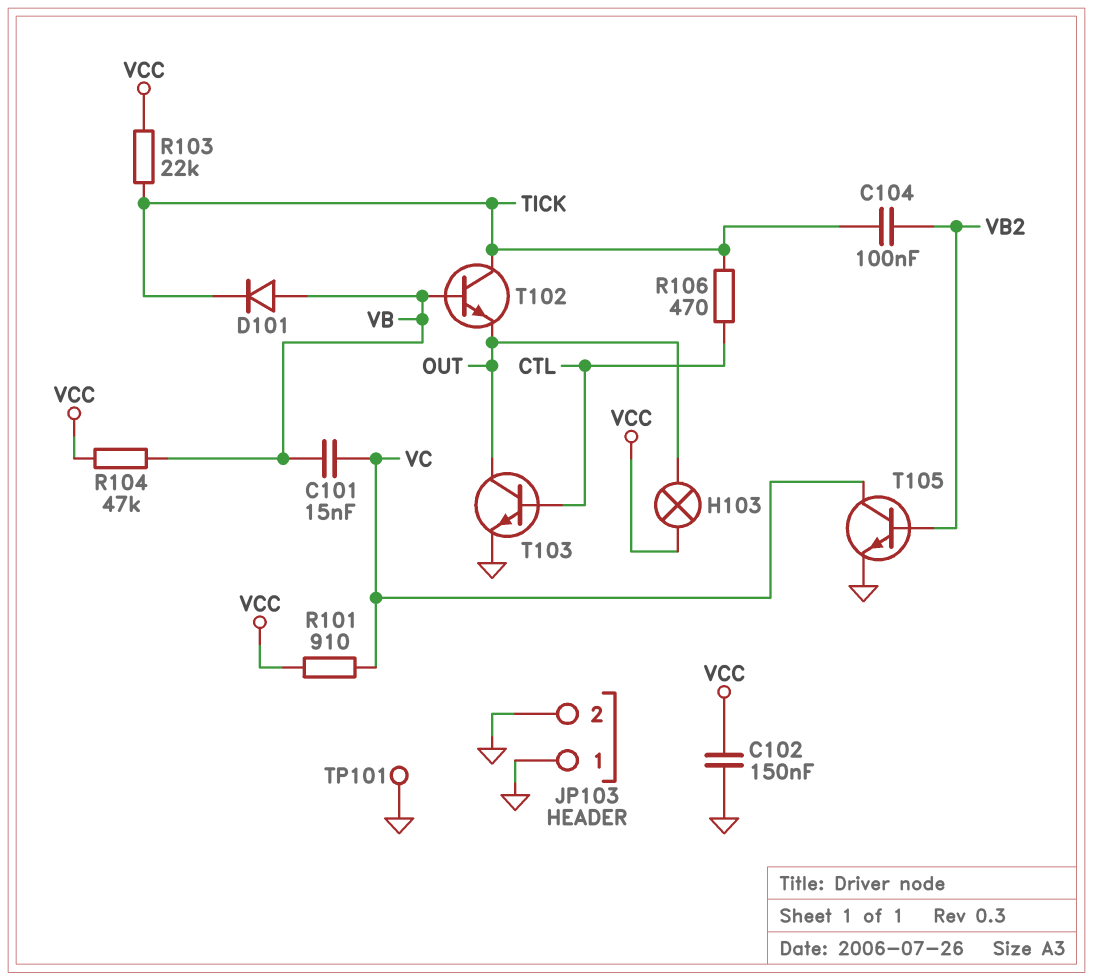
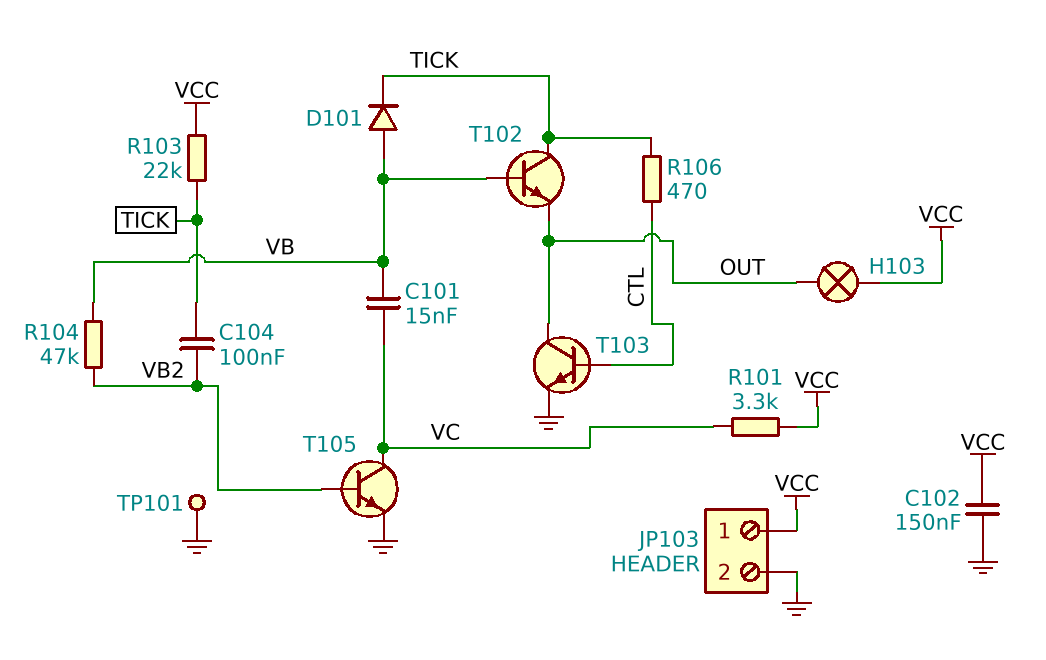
JP103 pin 1: GND -> VCC
R101: 910 (VC, VCC) -> 3.3k (VC, VCC)
R104: 47k (VB, VCC) -> 47k (VB, VB2)

